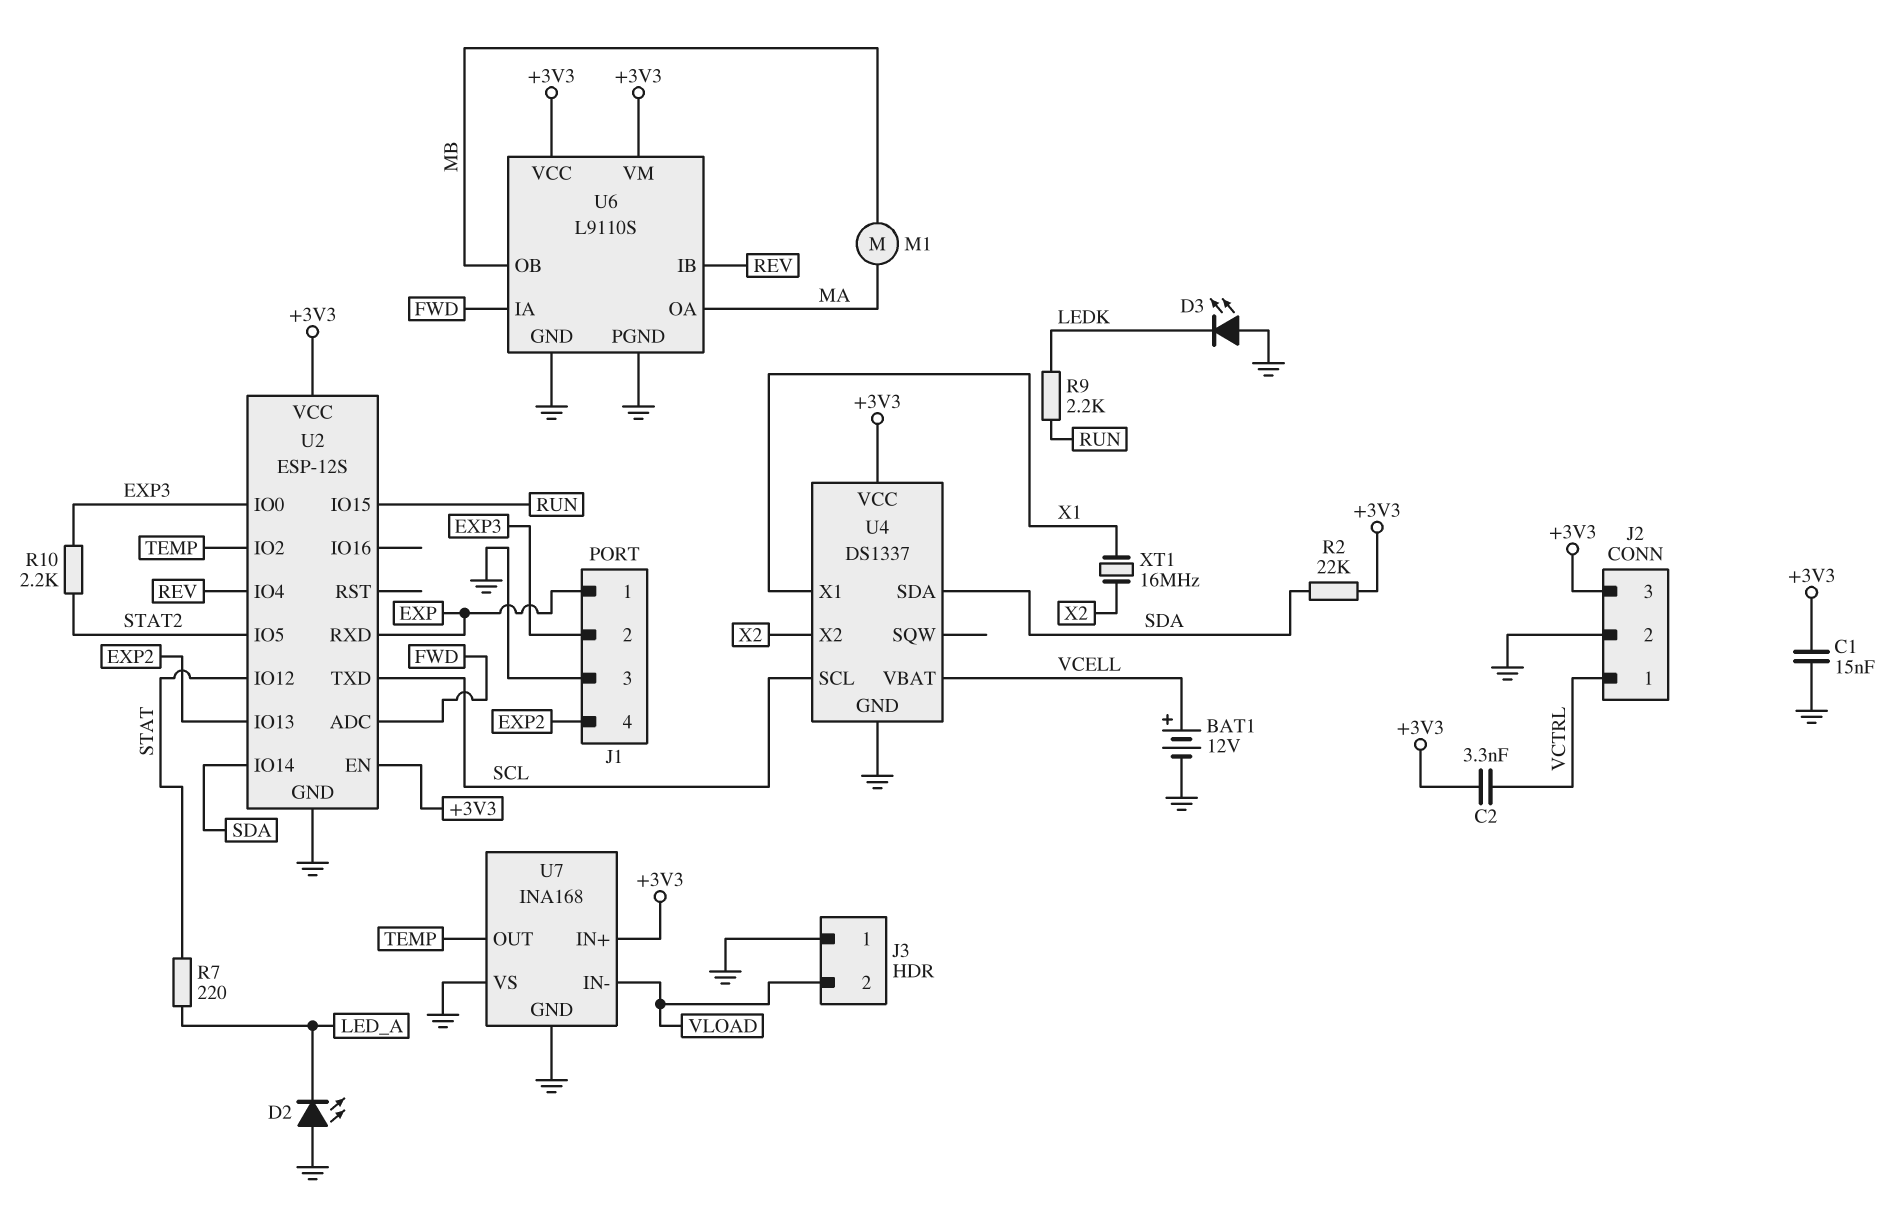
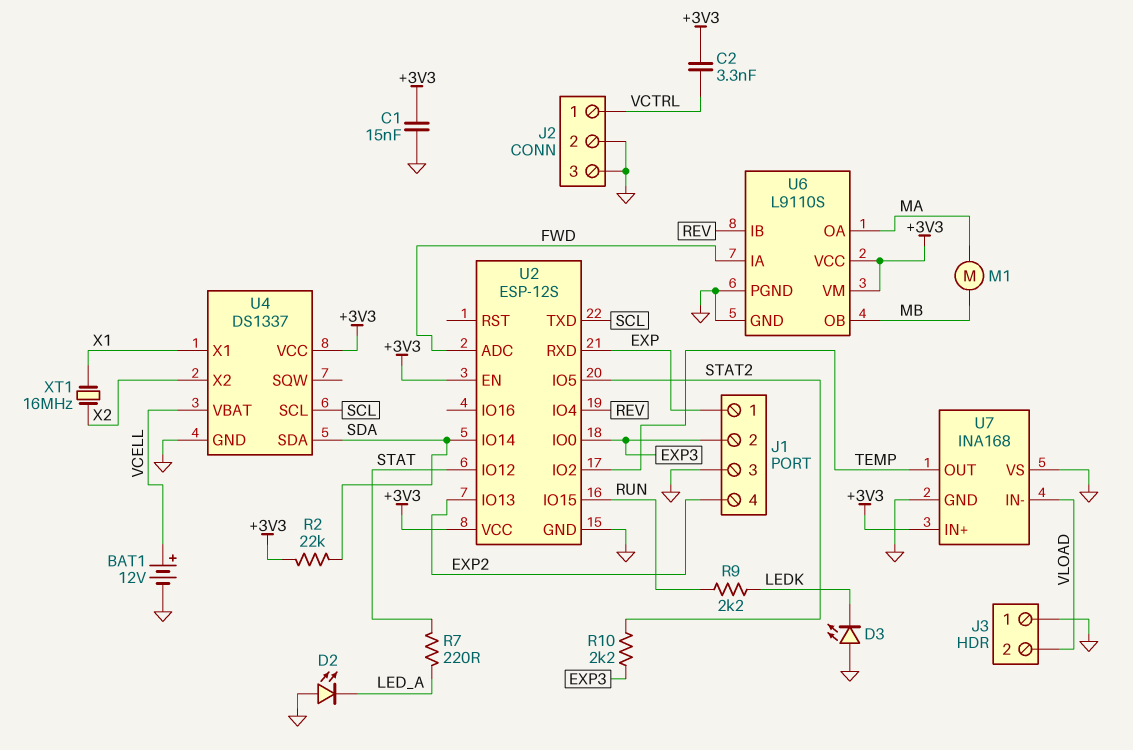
J2 pin 3: +3V3 -> GND

